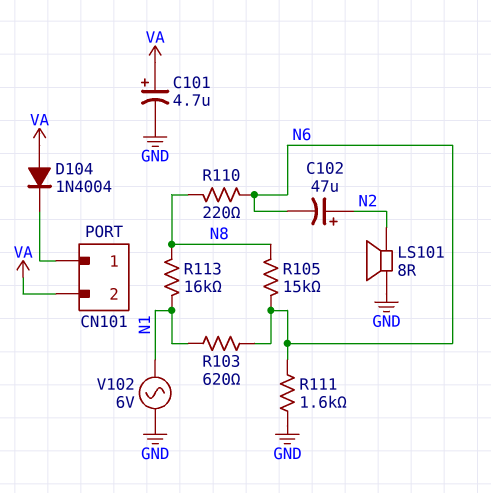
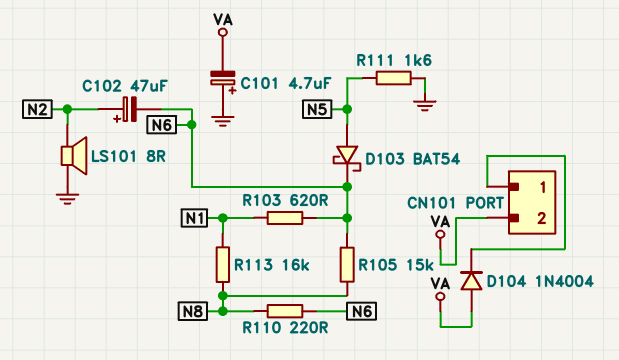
C101: 4.7uF (plus VA, minus GND) -> 4.7uF (plus GND, minus VA)
D103: none -> schottky BAT54 (A N5, K N6)
R111: 1.6k (GND, N6) -> 1.6k (GND, N5)
V102: AC 6V (GND, N1) -> none

